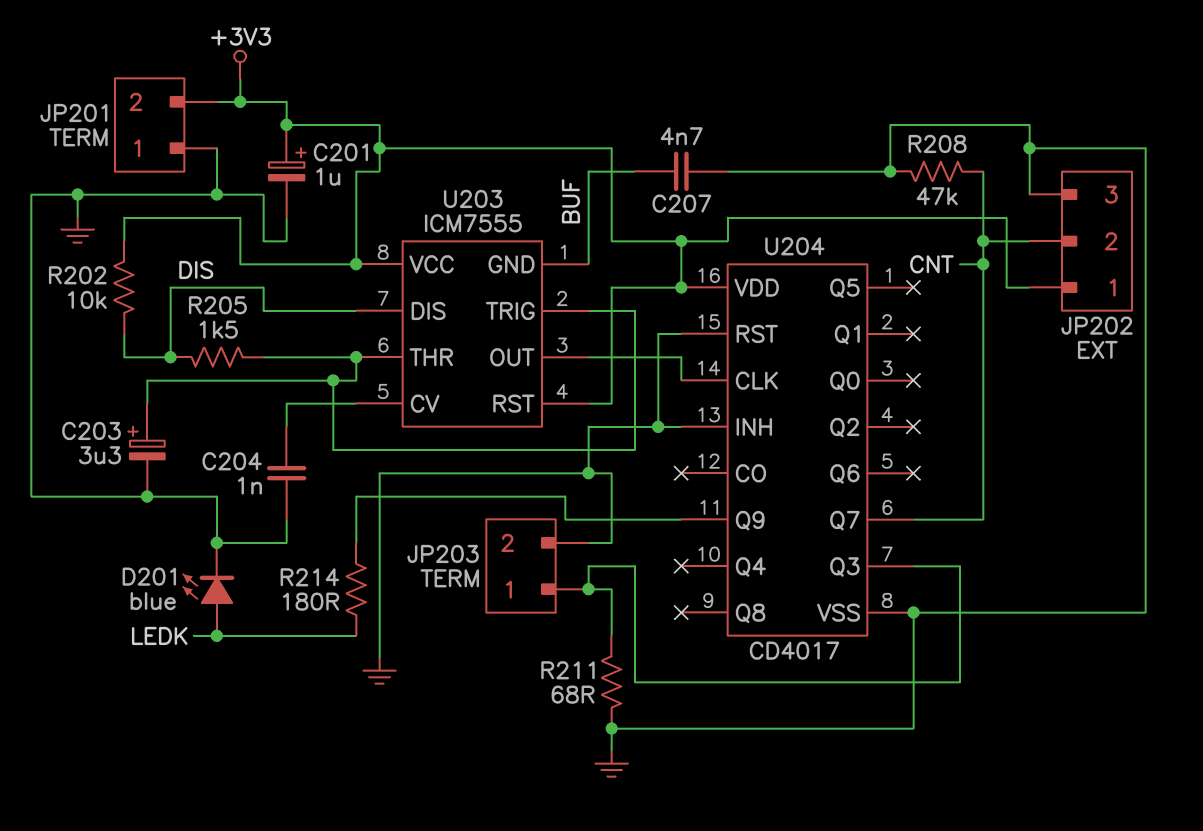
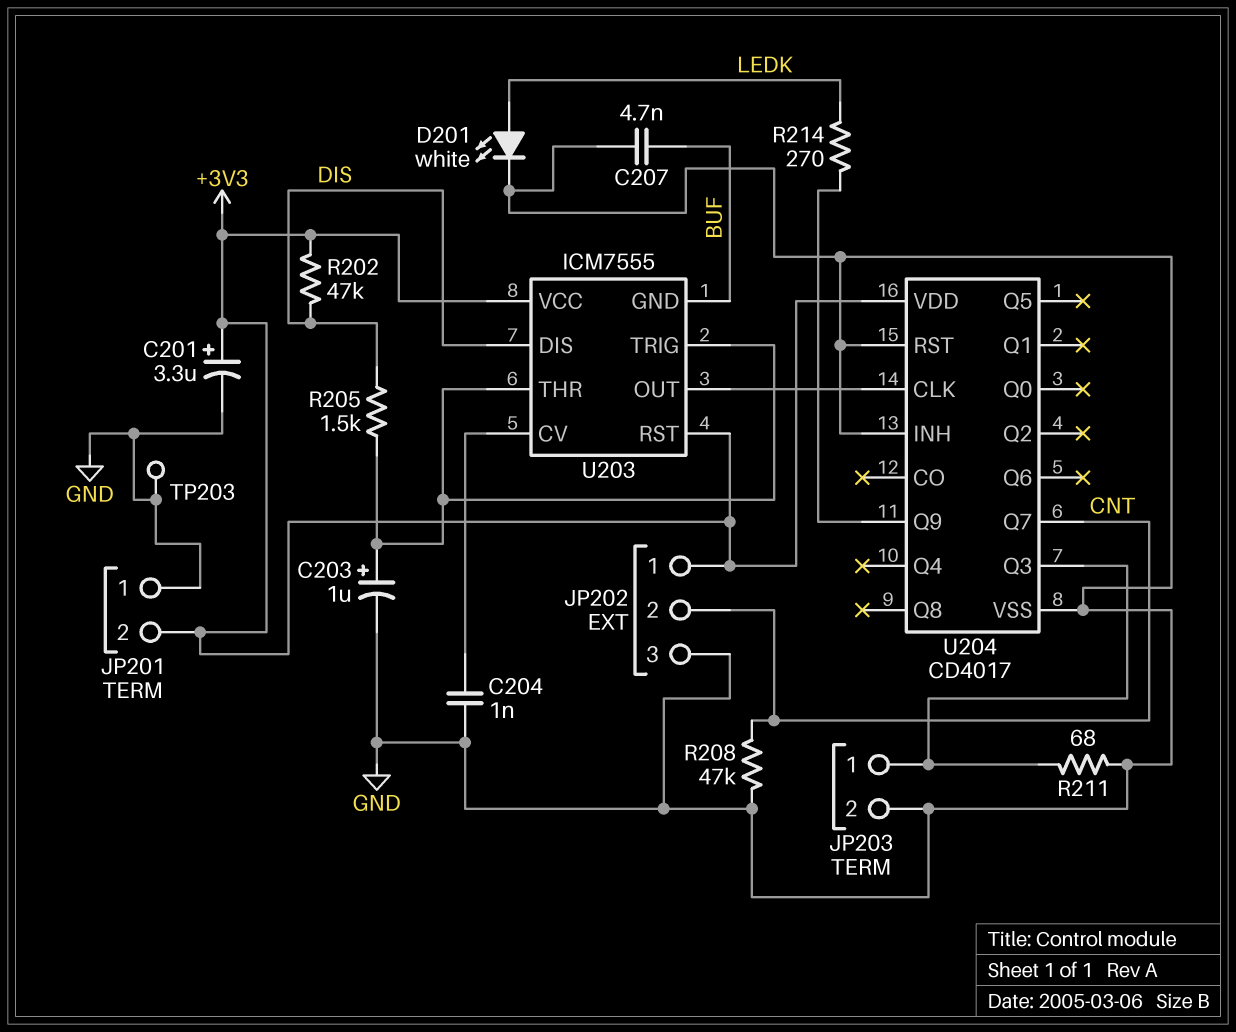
C201: 1uF (plus +3V3, minus GND) -> 3.3uF (plus +3V3, minus GND)
C203: 3.3uF (plus U203/THR, minus GND) -> 1uF (plus U203/THR, minus GND)
D201: LED blue (A LEDK, K GND) -> LED white (A LEDK, K GND)
R202: 10k (+3V3, DIS) -> 47k (+3V3, DIS)
R214: 180 (LEDK, U204/Q9) -> 270 (LEDK, U204/Q9)
TP203: none -> test point (GND)

